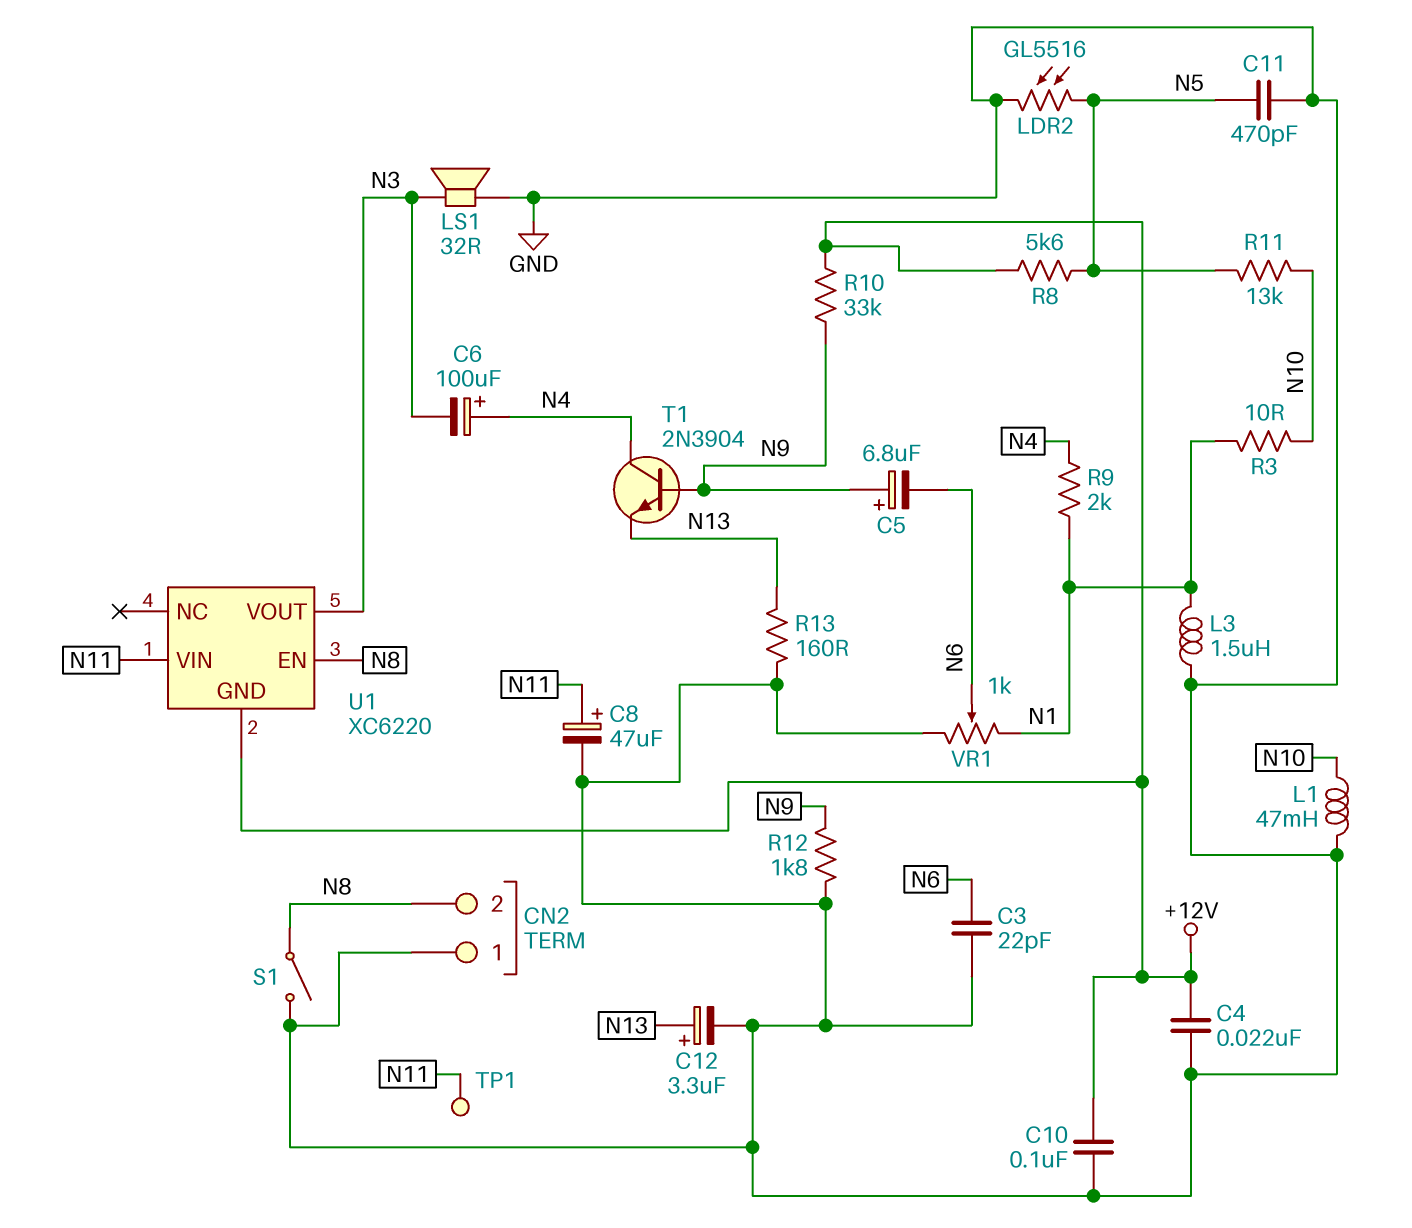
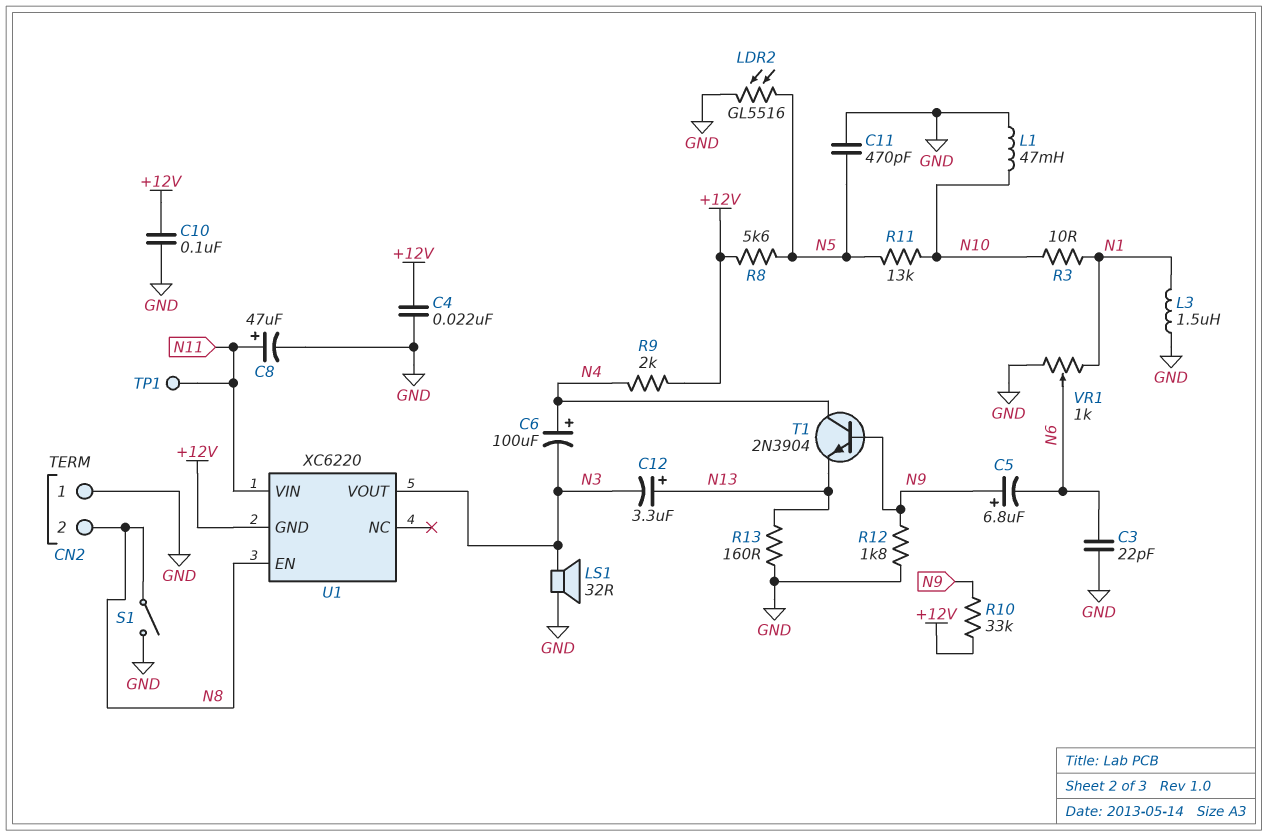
C12: 3.3uF (plus N13, minus GND) -> 3.3uF (plus N13, minus N3)
R9: 2k (N1, N4) -> 2k (+12V, N4)

